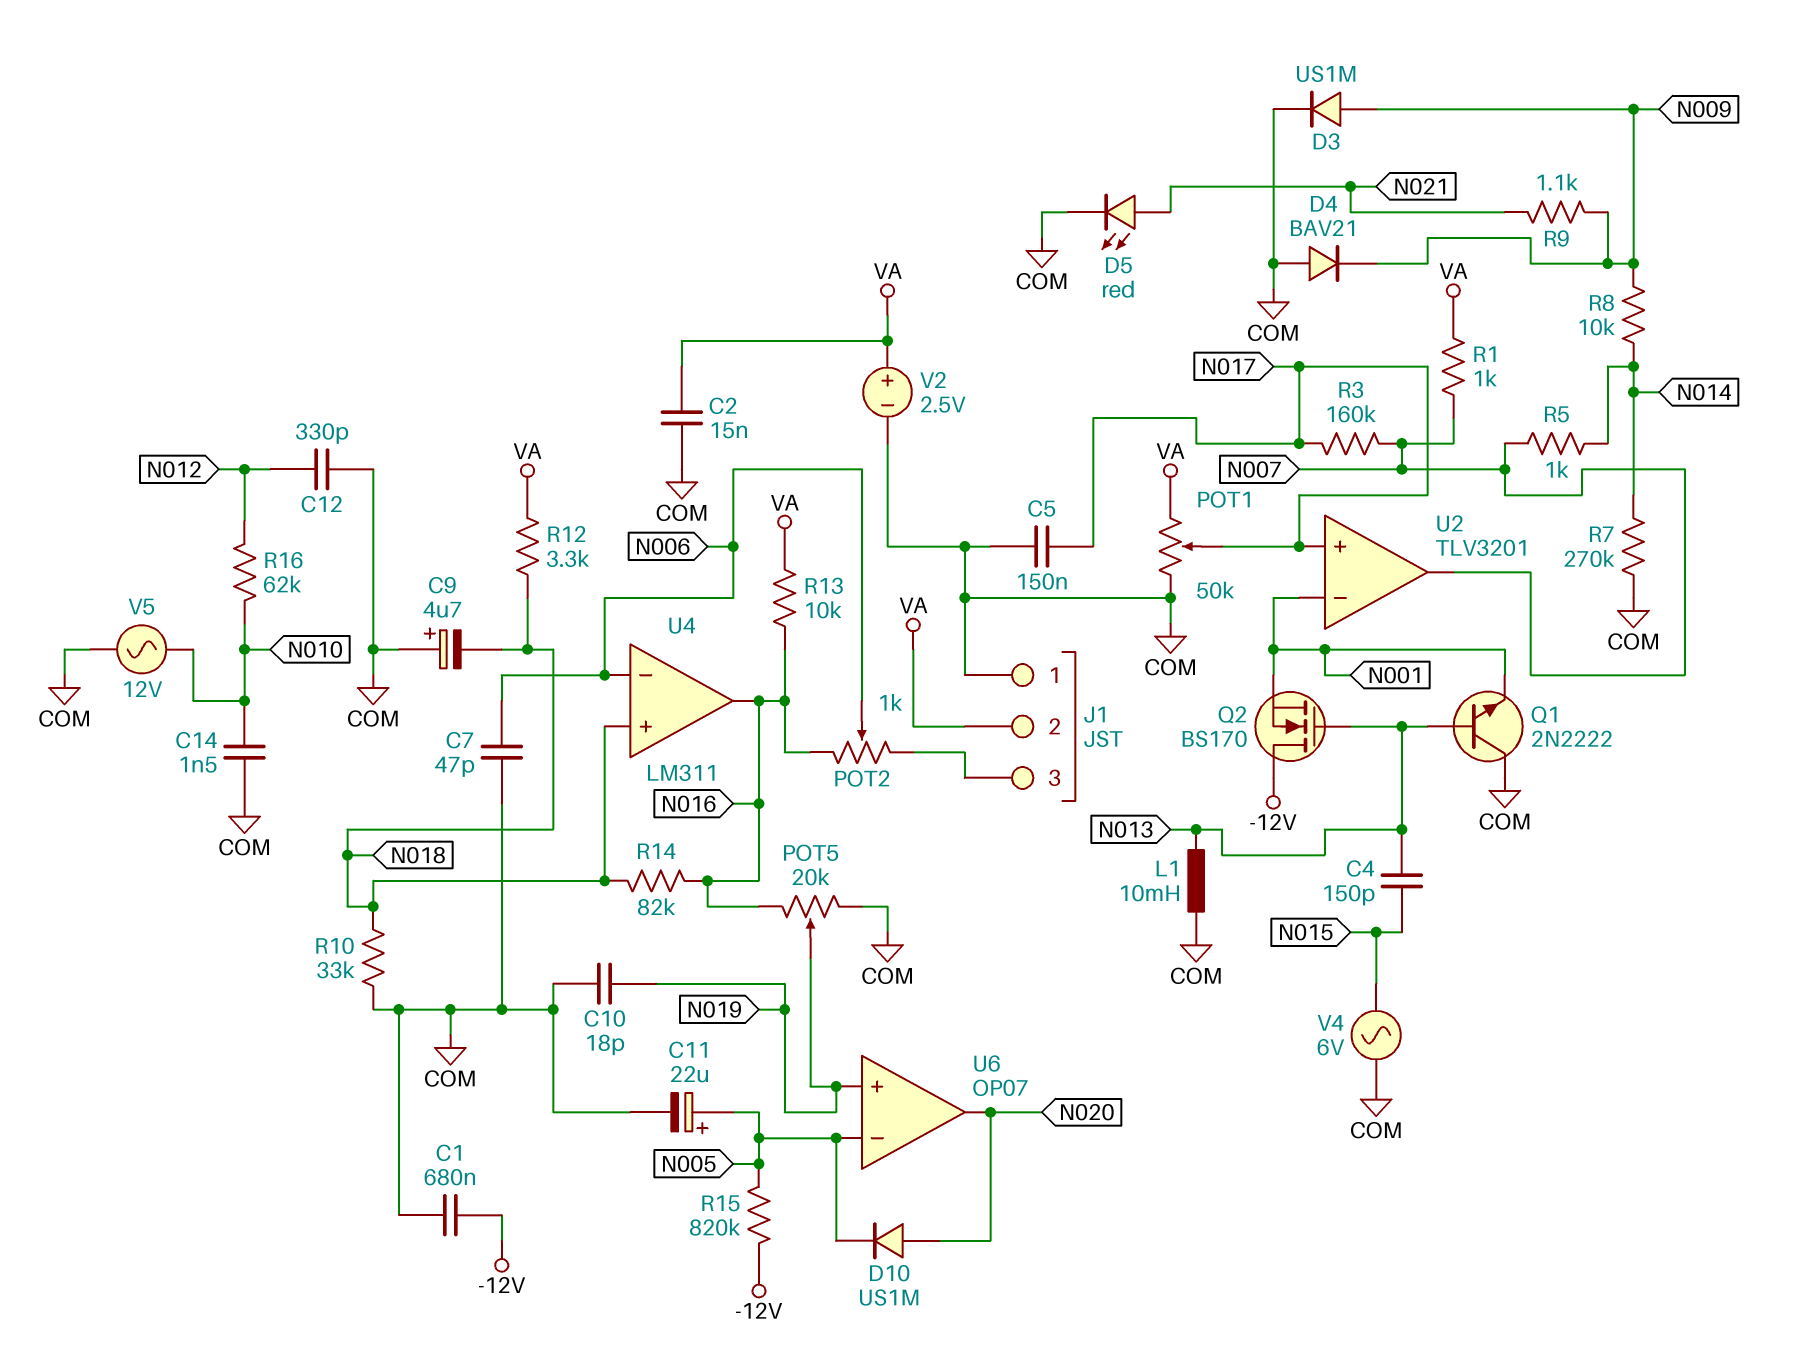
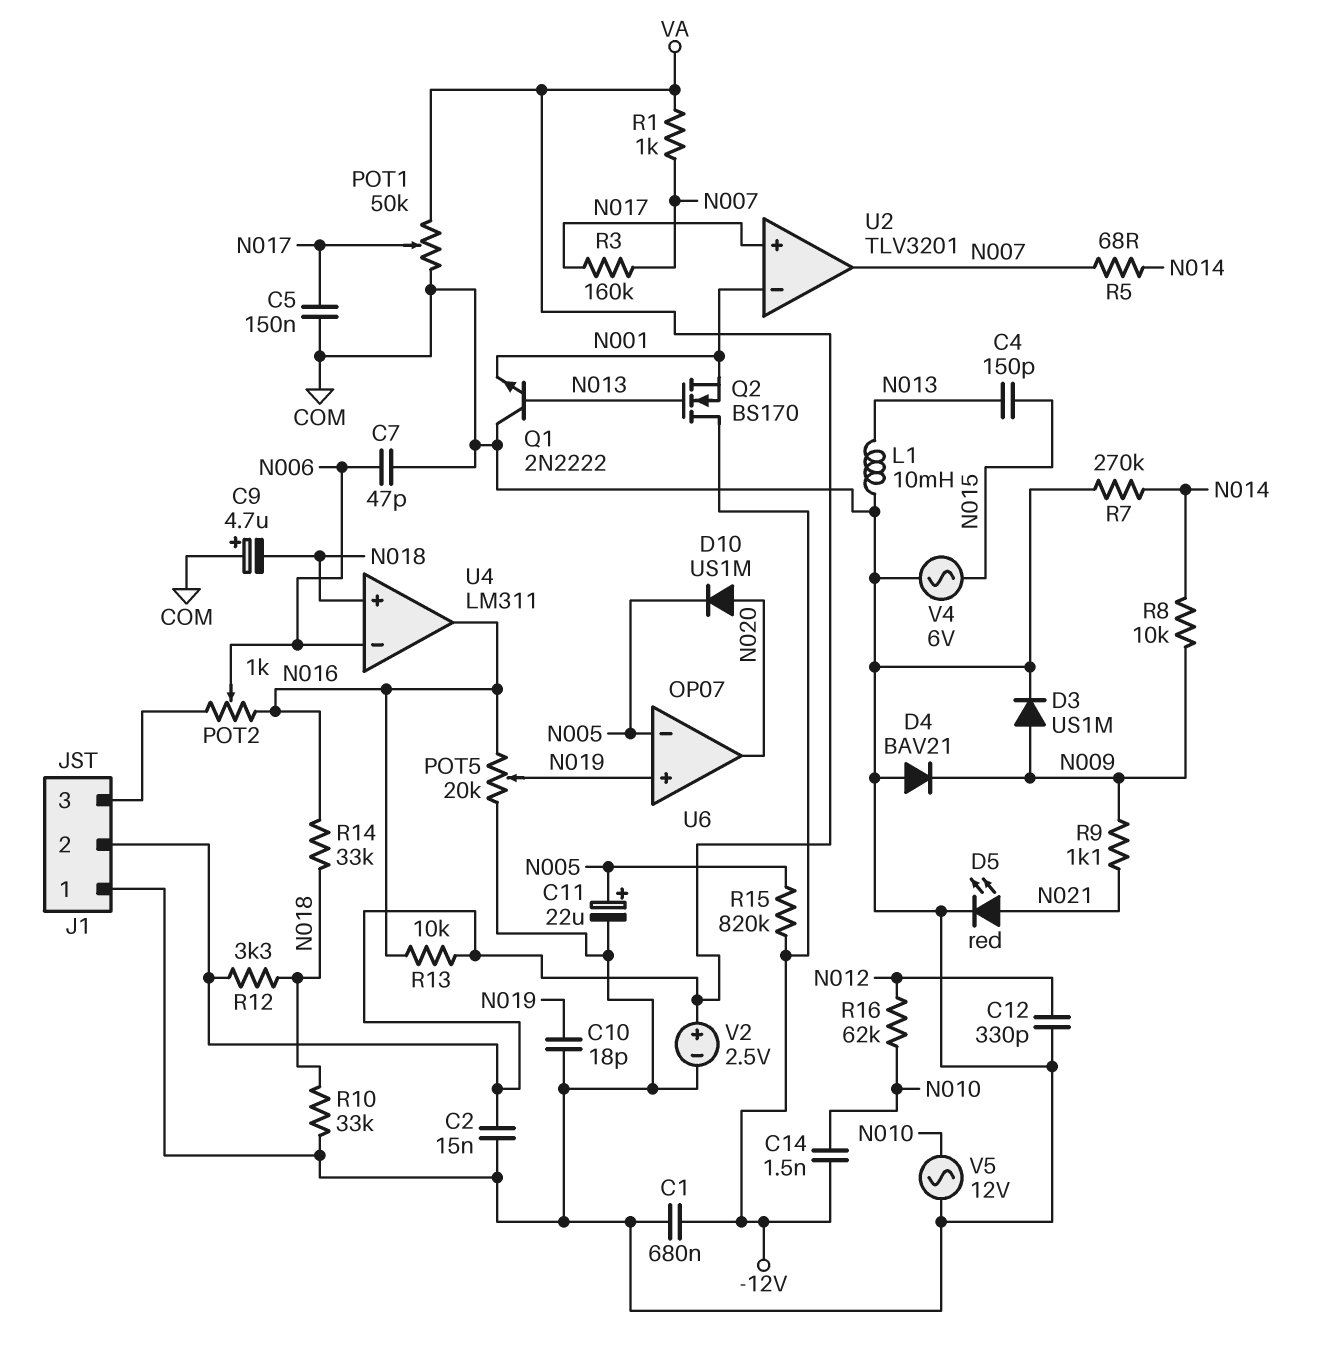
C14: 1.5nF (COM, N010) -> 1.5nF (-12V, N010)
R5: 1k (N007, N014) -> 68 (N007, N014)
R14: 82k (N016, N018) -> 33k (N016, N018)

